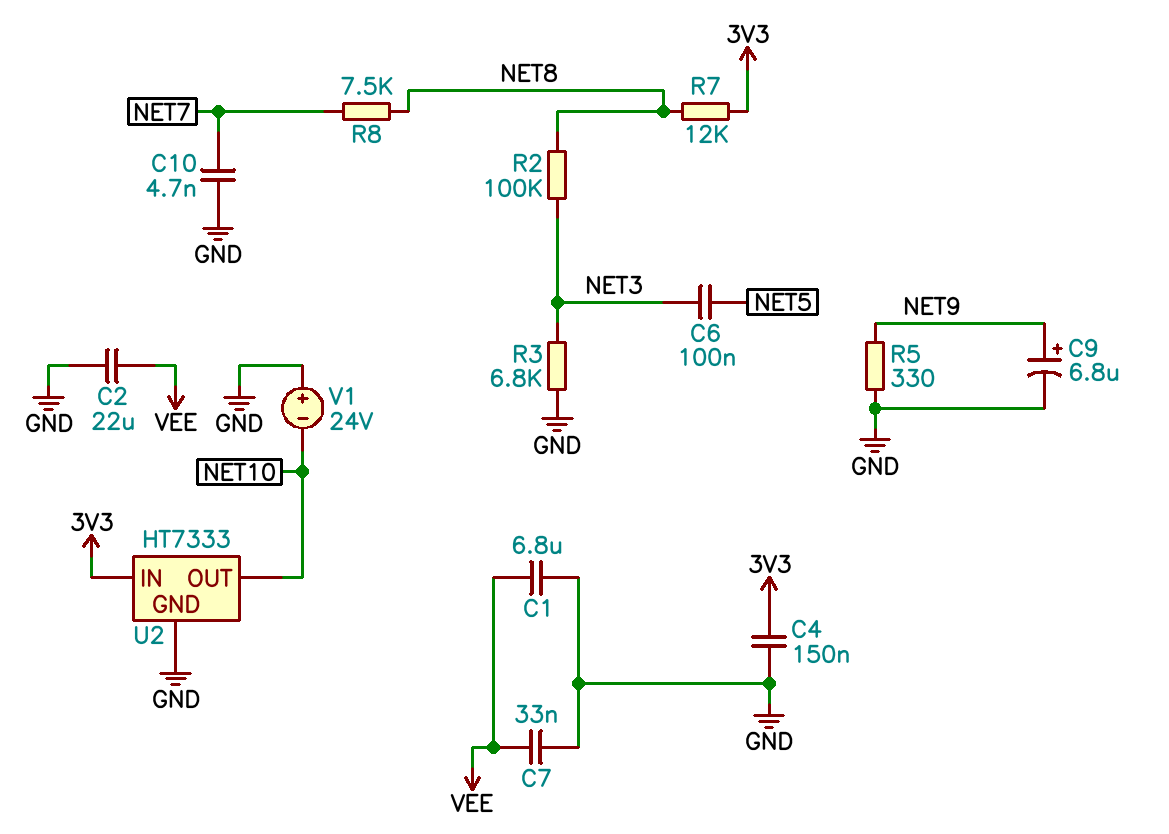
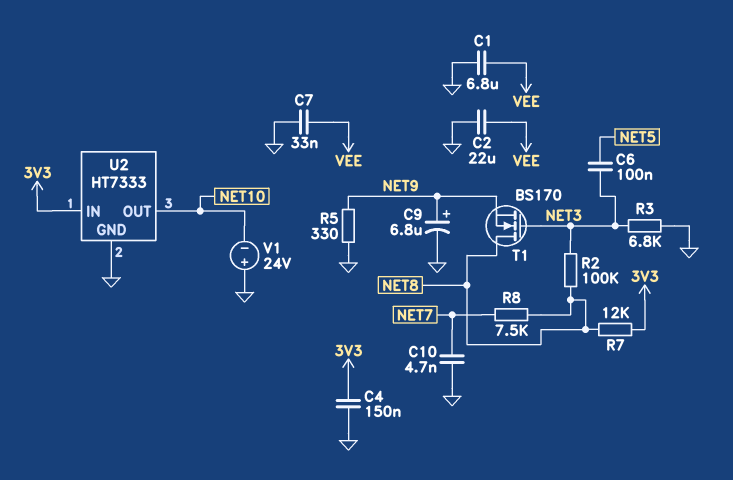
T1: none -> NMOS BS170 (G NET3, D NET8, S NET9)

